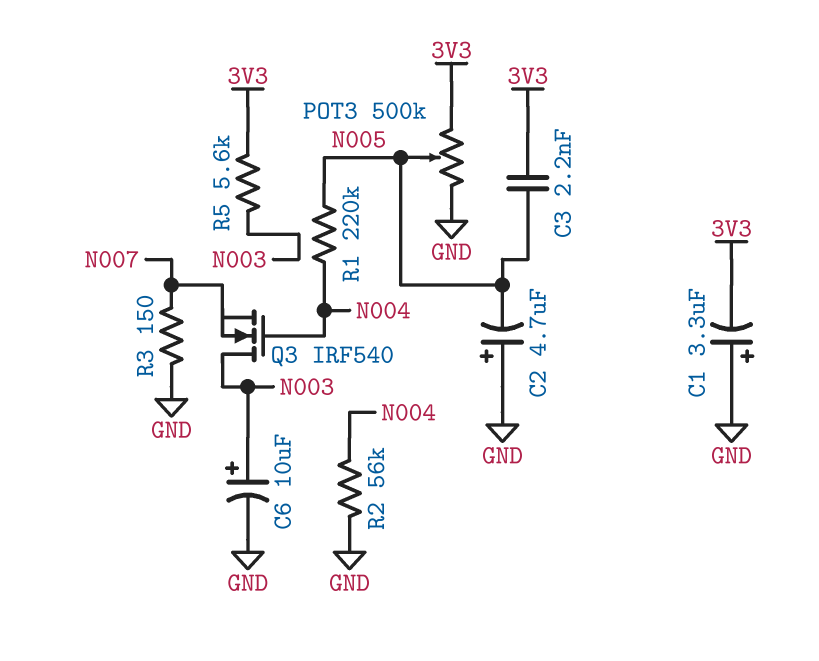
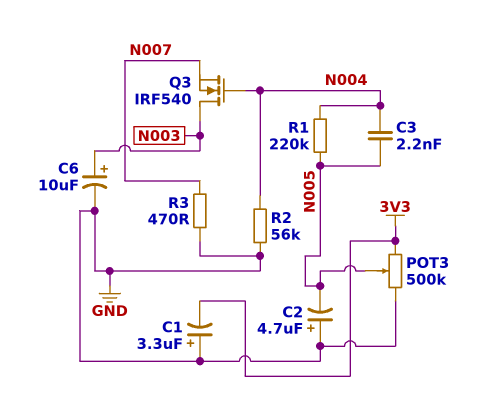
C3: 2.2nF (3V3, N005) -> 2.2nF (N004, N005)
R3: 150 (GND, N007) -> 470 (GND, N007)
R5: 5.6k (3V3, N003) -> none

